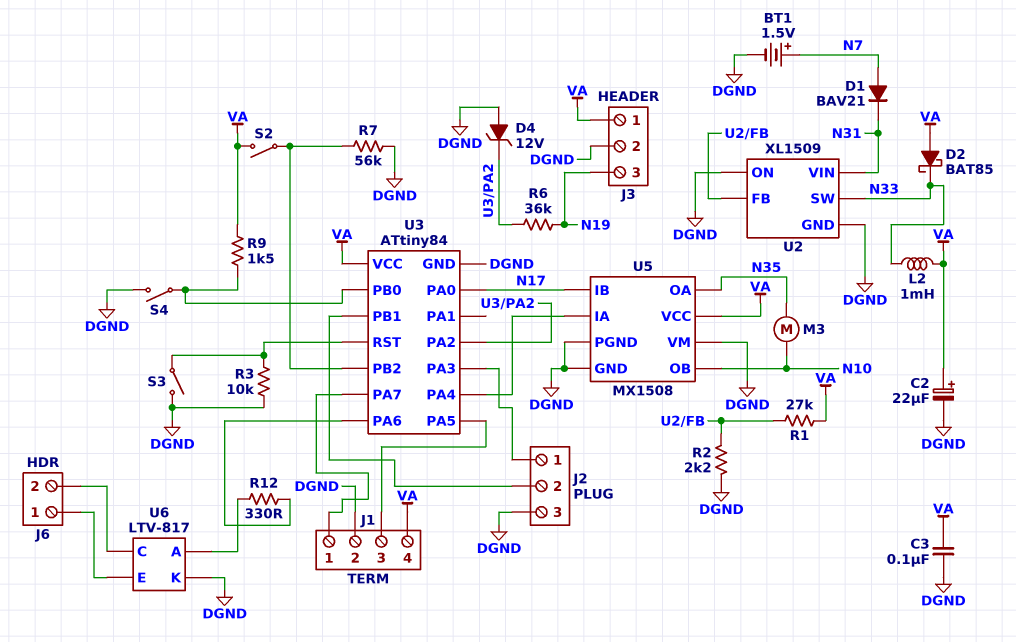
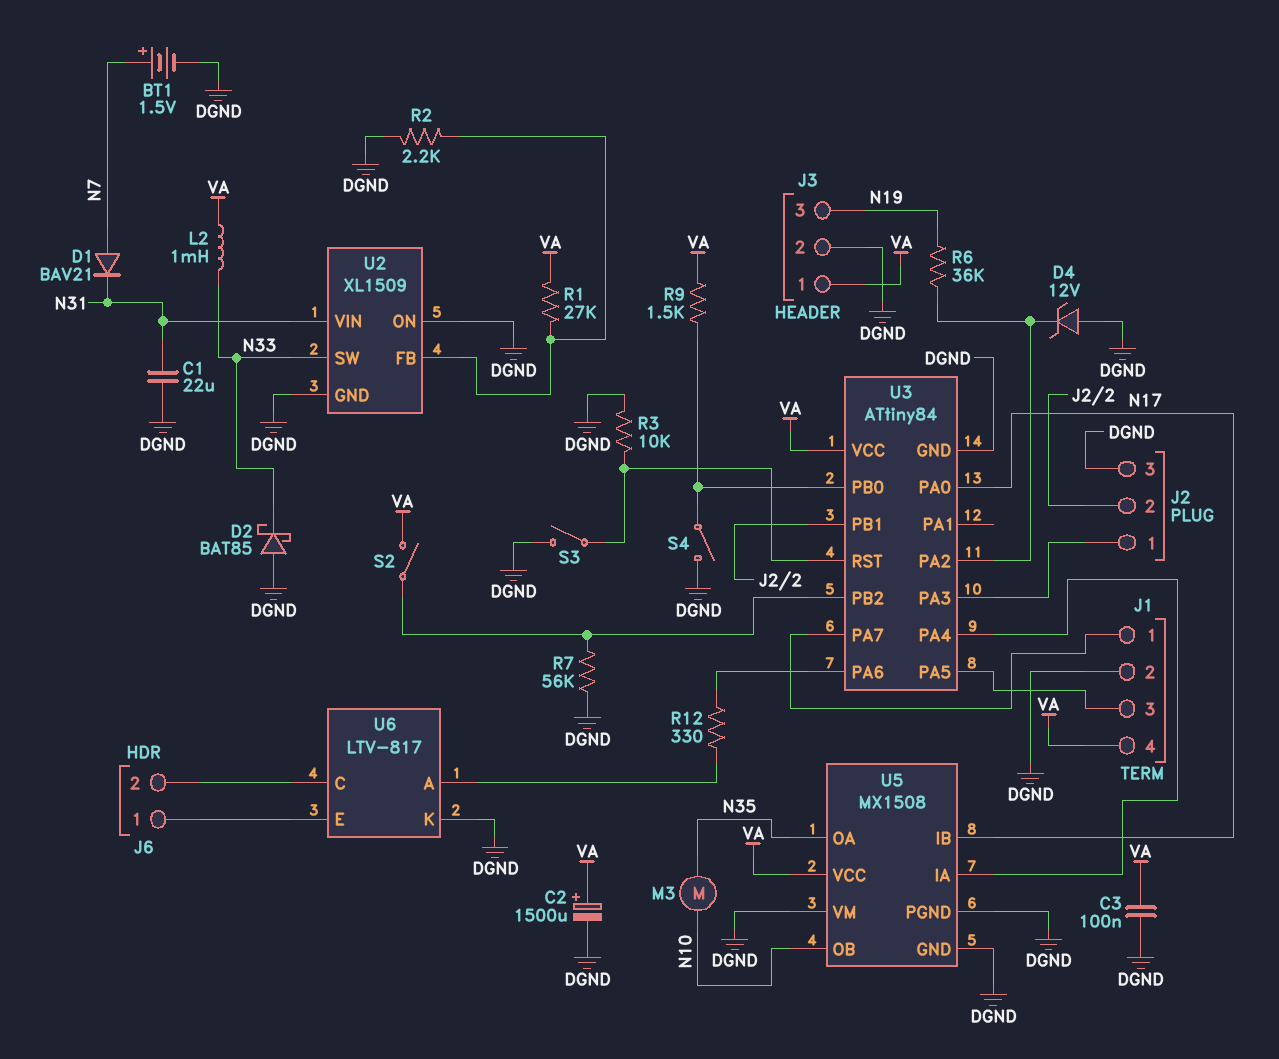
C1: none -> 22uF (DGND, N31)
C2: 22uF (plus VA, minus DGND) -> 1500uF (plus VA, minus DGND)
D2: schottky BAT85 (A VA, K N33) -> schottky BAT85 (A DGND, K N33)

